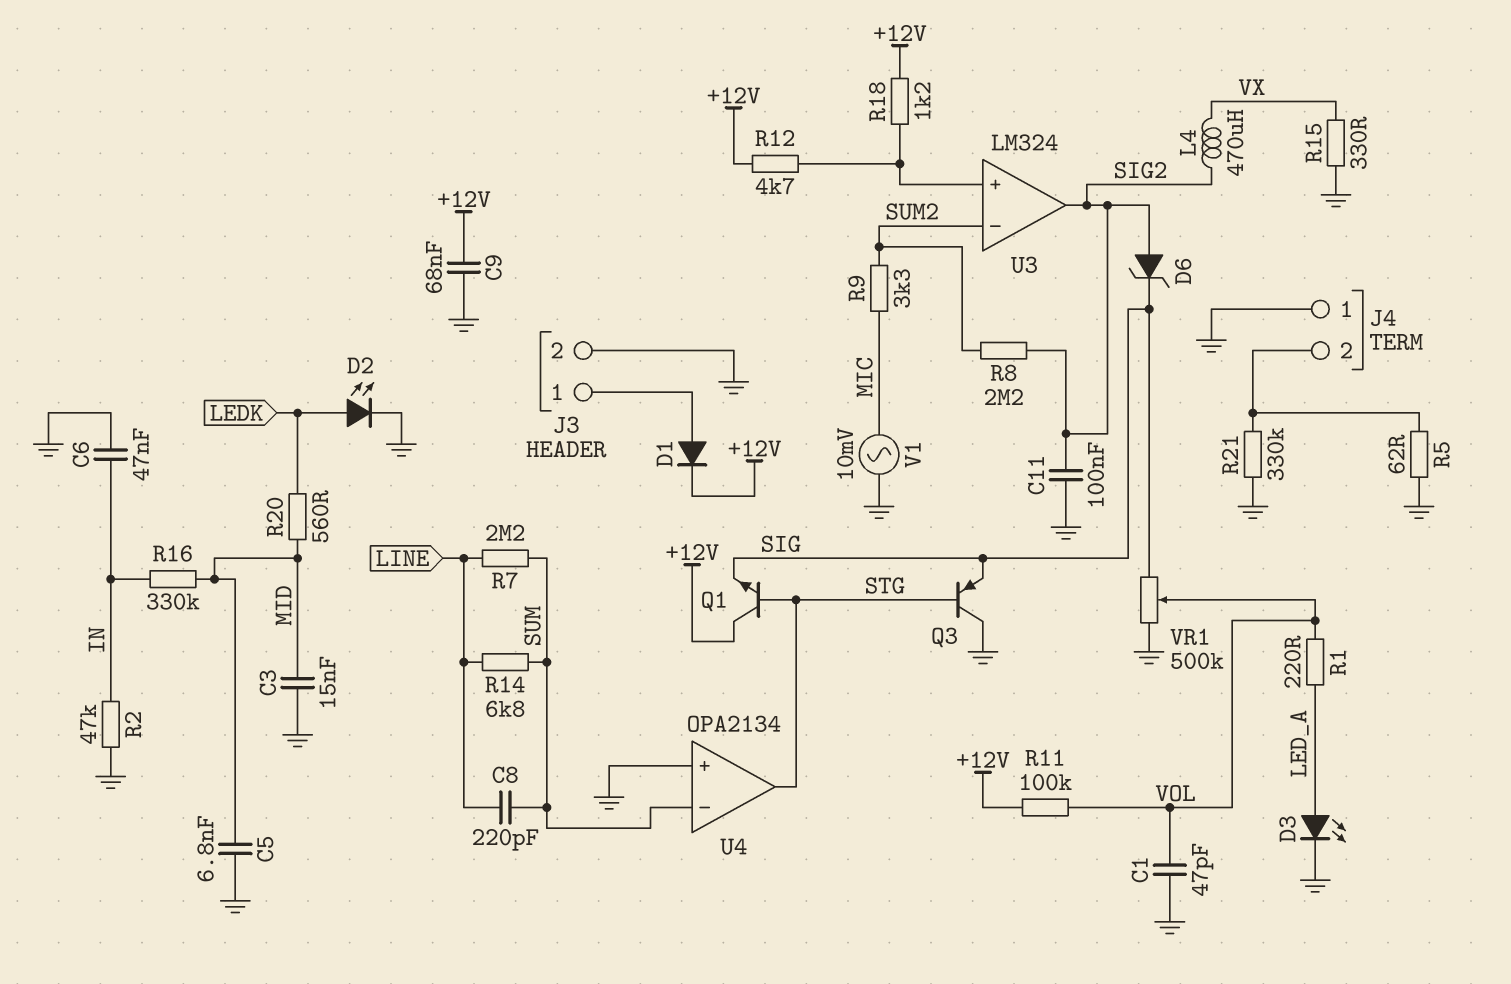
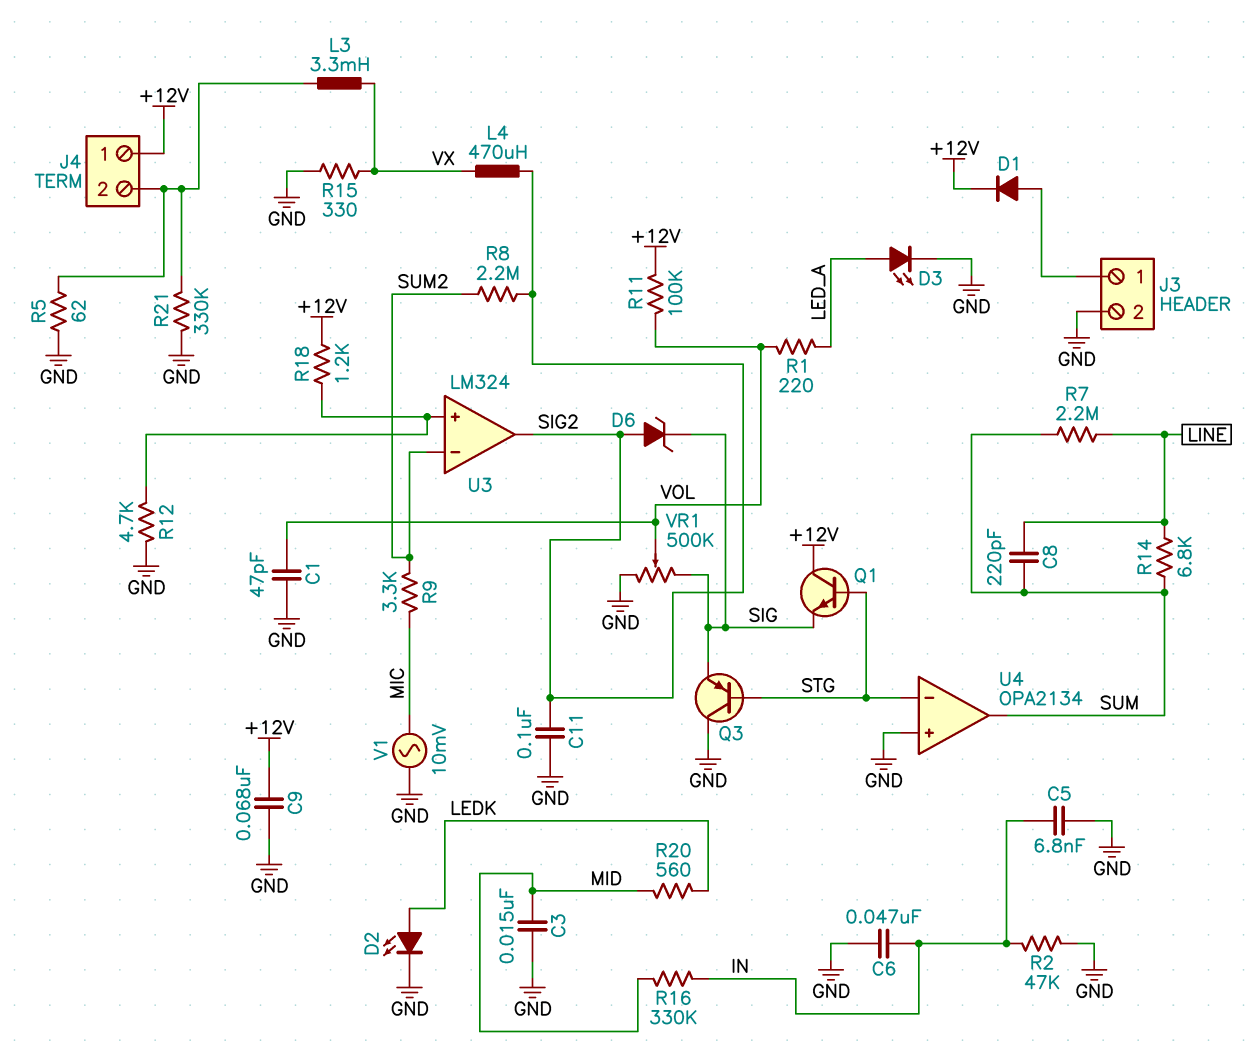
C5: 6.8nF (GND, MID) -> 6.8nF (GND, IN)
J4 pin 1: GND -> +12V
L3: none -> 3.3mH (J4/2, VX)
R12: 4.7k (+12V, U3/in+) -> 4.7k (GND, U3/in+)
U4 pin in-: SUM -> STG
U4 pin out: STG -> SUM

